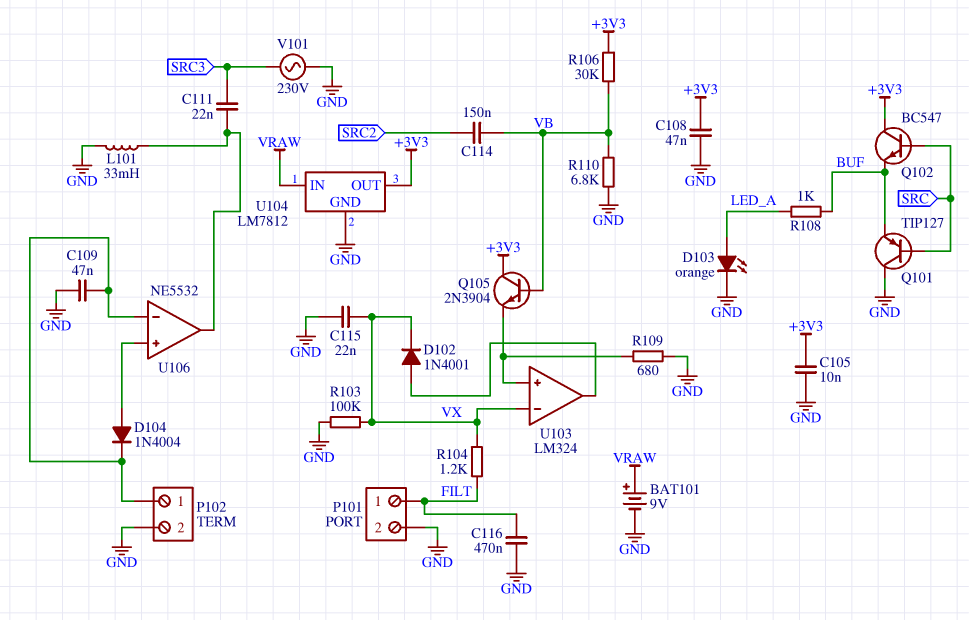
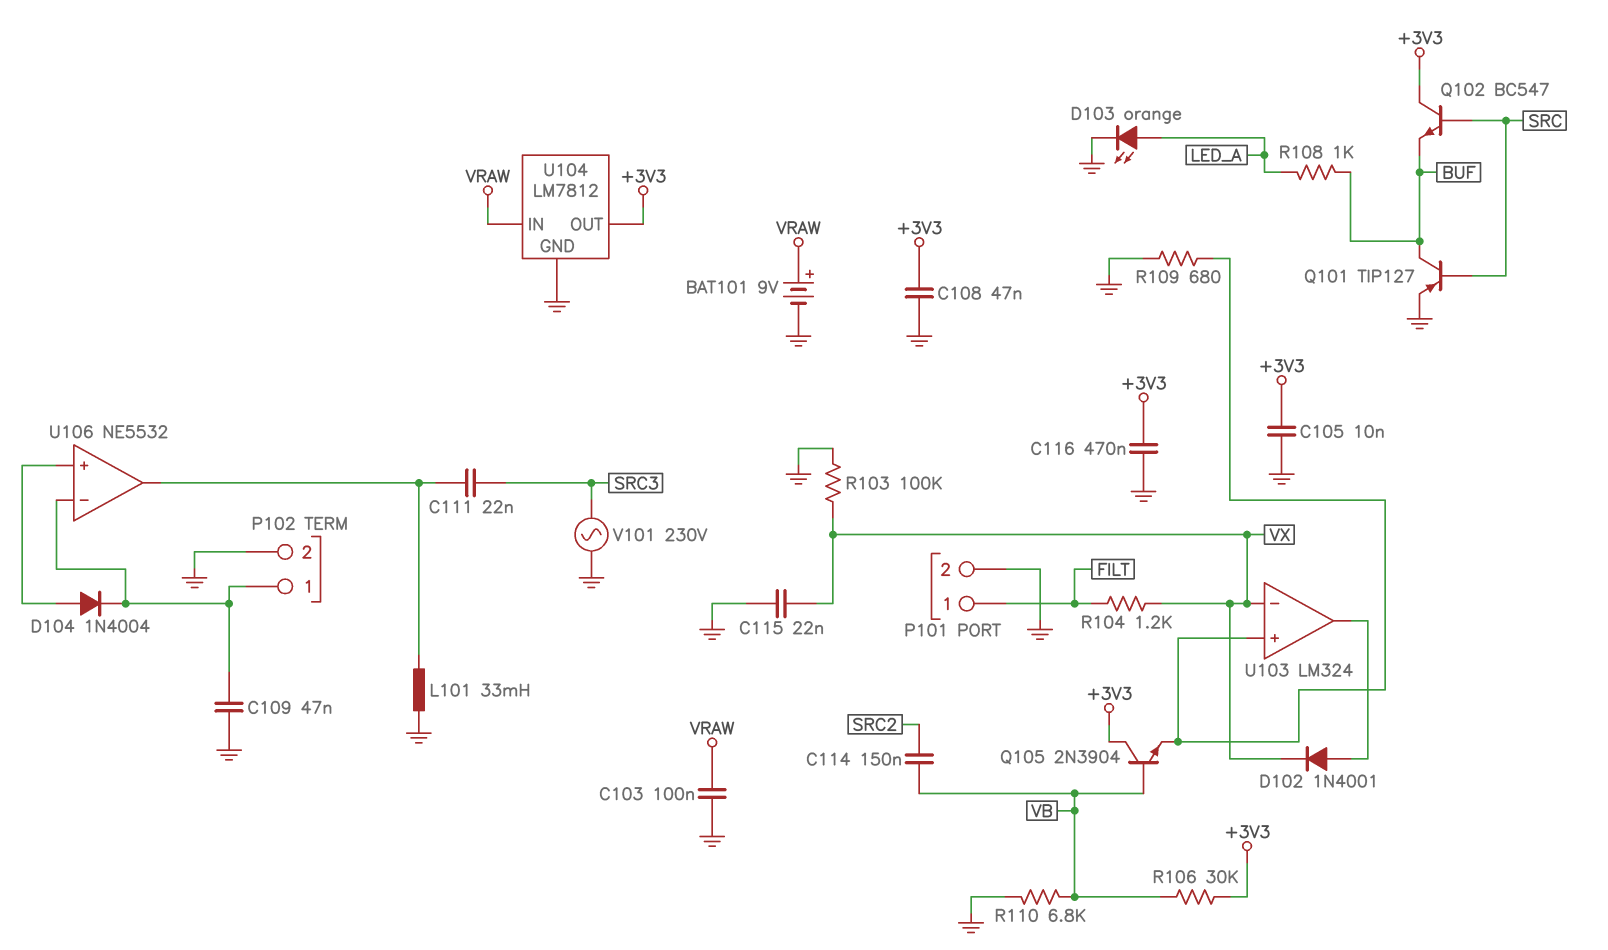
C103: none -> 100nF (GND, VRAW)
C116: 470nF (FILT, GND) -> 470nF (+3V3, GND)
Q101: PNP TIP127 (B SRC, C GND, E BUF) -> PNP TIP127 (B SRC, C BUF, E GND)

